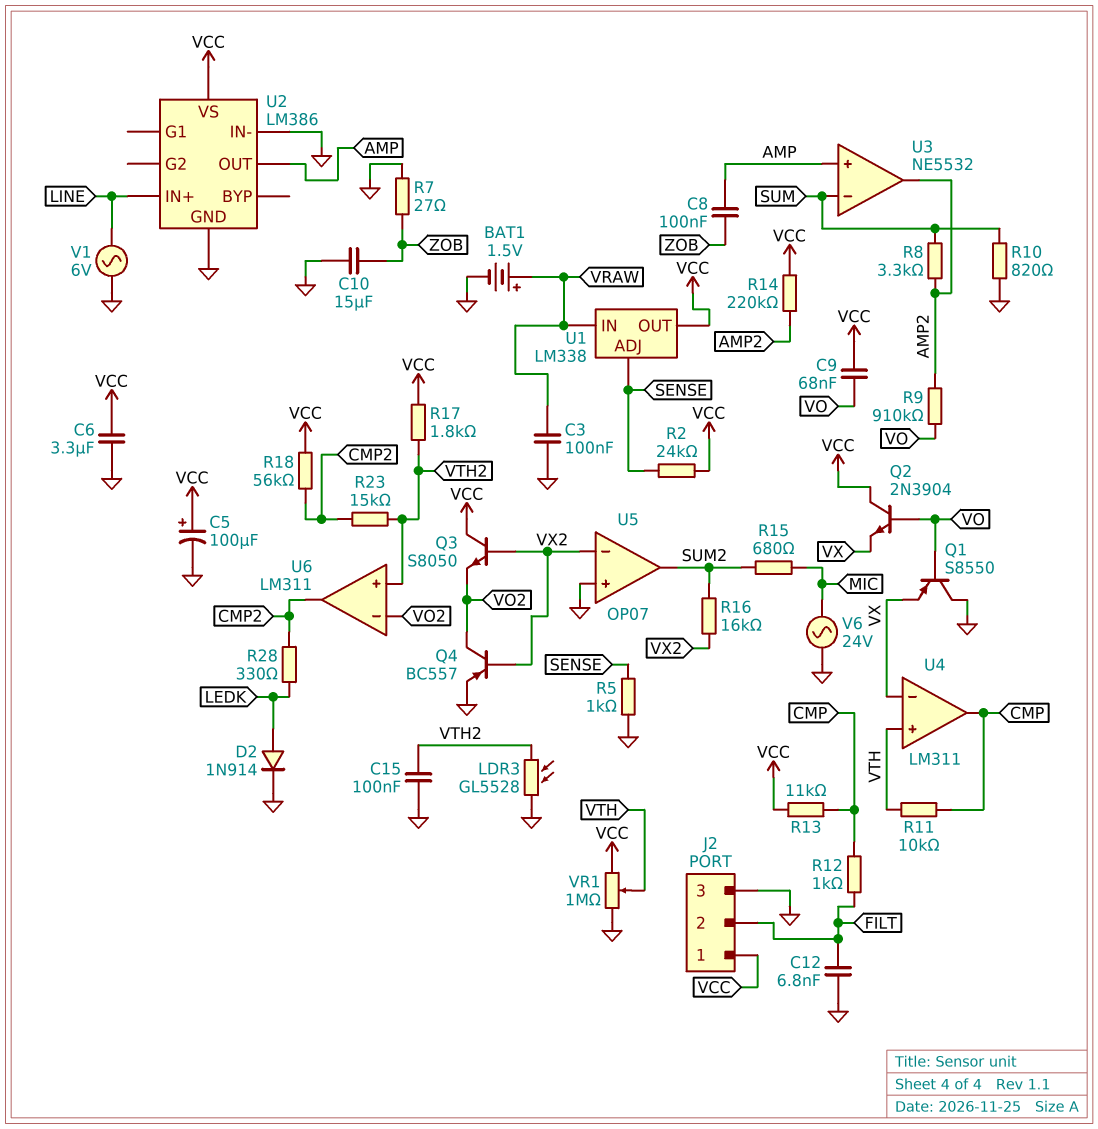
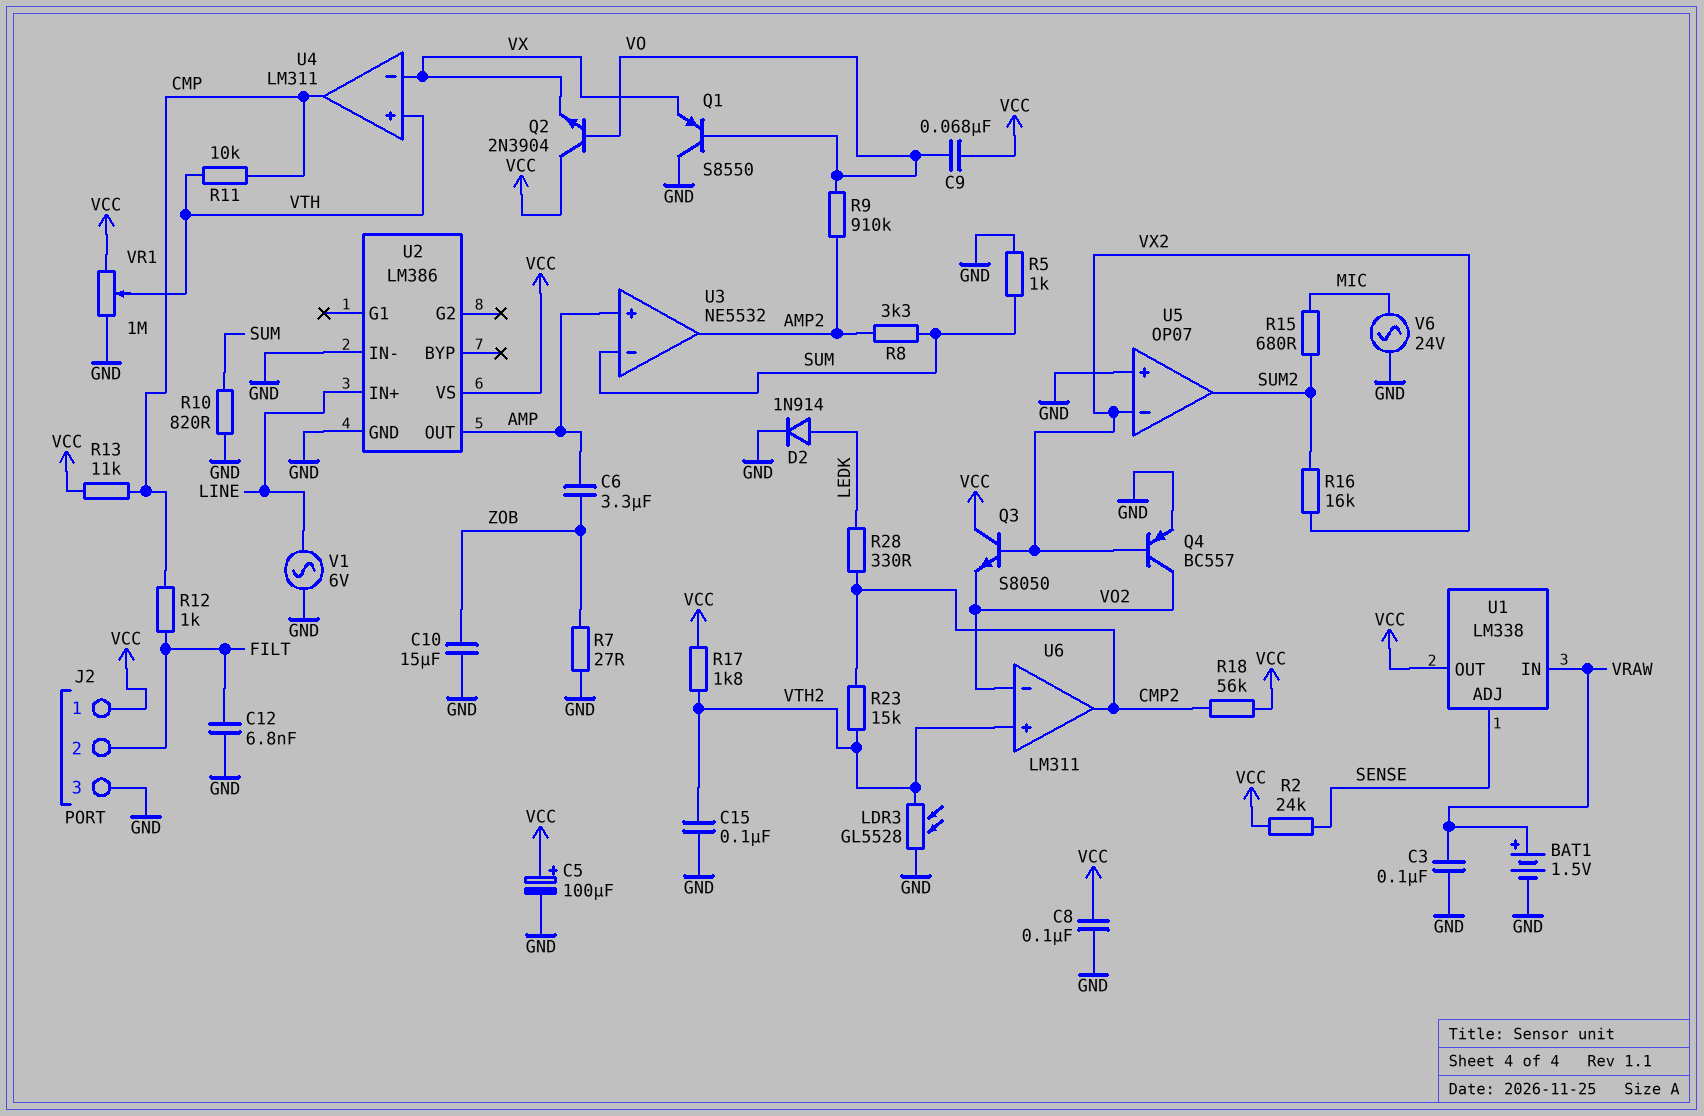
C6: 3.3uF (GND, VCC) -> 3.3uF (AMP, ZOB)
C8: 100nF (AMP, ZOB) -> 100nF (GND, VCC)
R5: 1k (GND, SENSE) -> 1k (GND, SUM)
R14: 220k (AMP2, VCC) -> none

